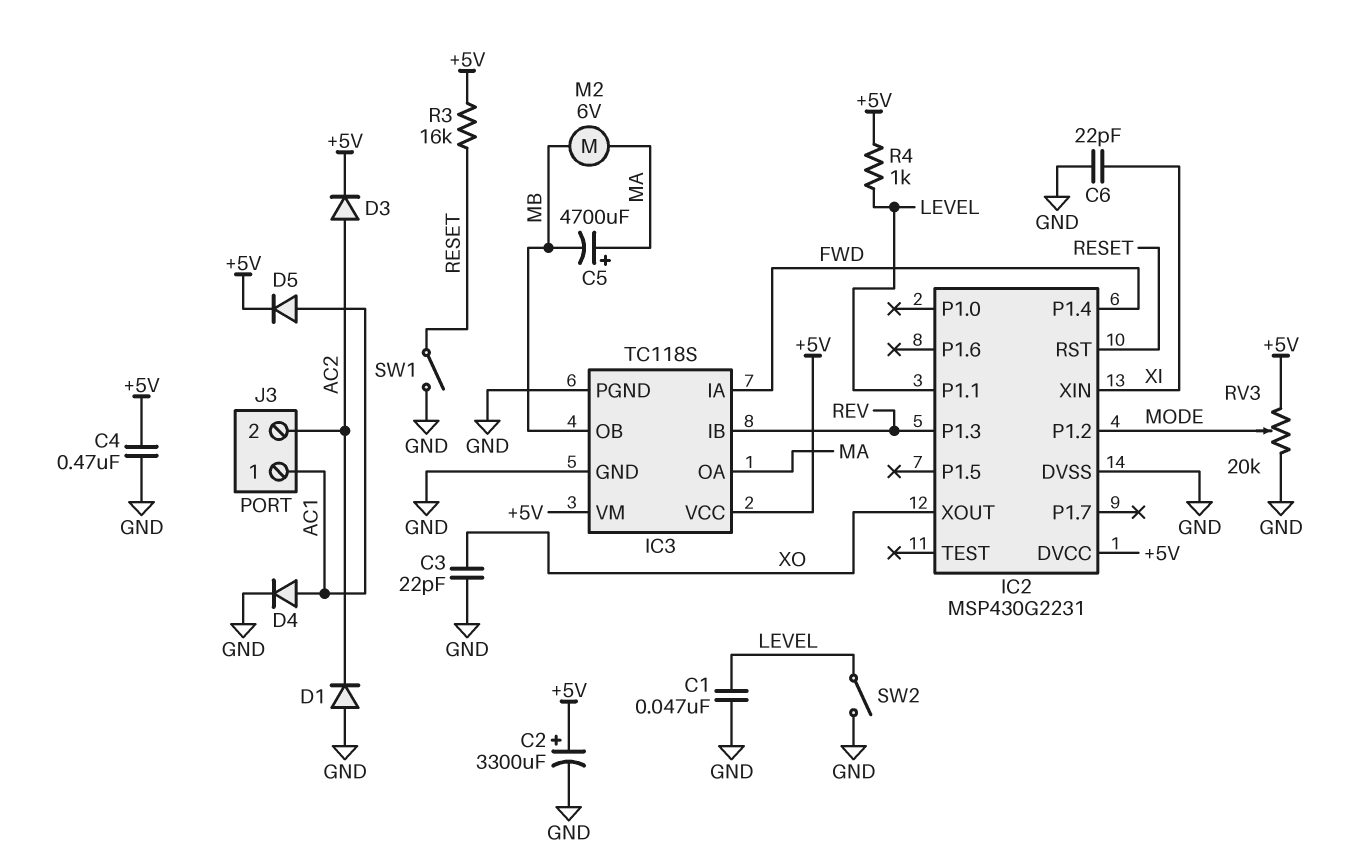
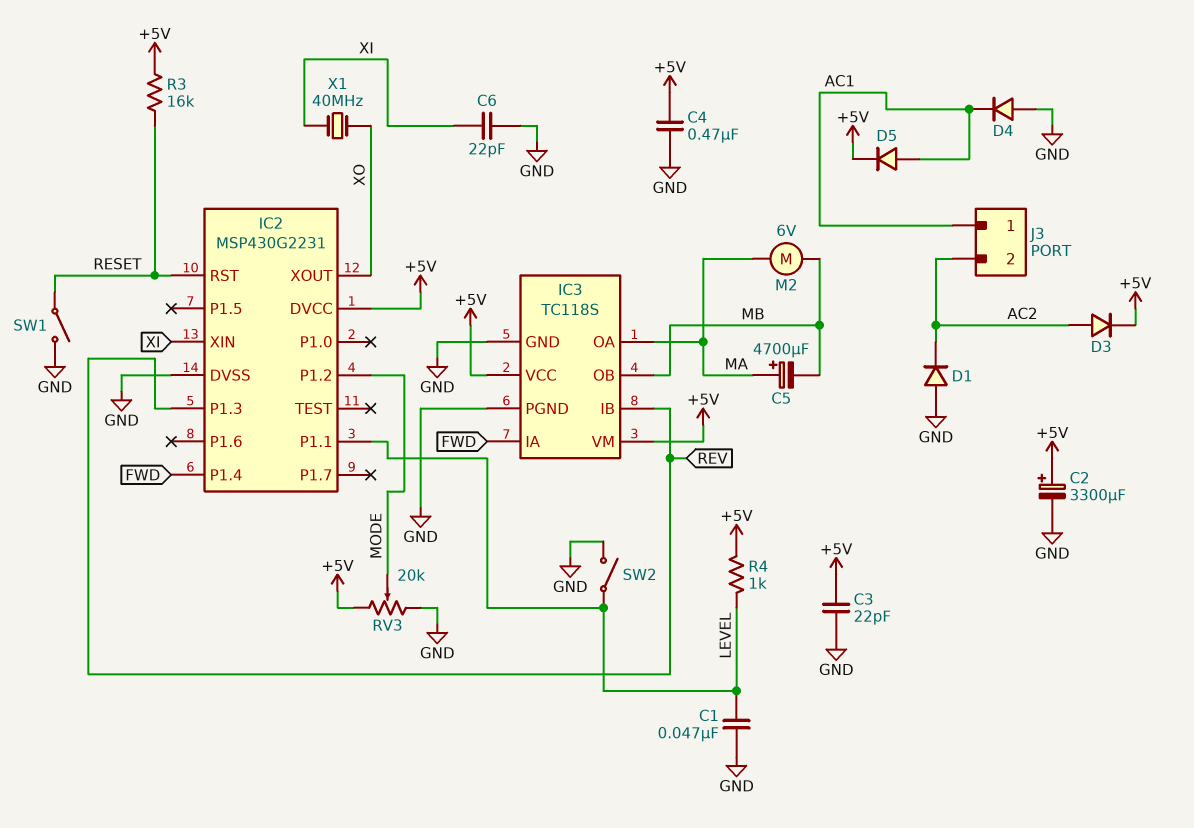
C3: 22pF (GND, XO) -> 22pF (+5V, GND)
D4: diode (A AC1, K GND) -> diode (A GND, K AC1)
X1: none -> 40MHz (XI, XO)

